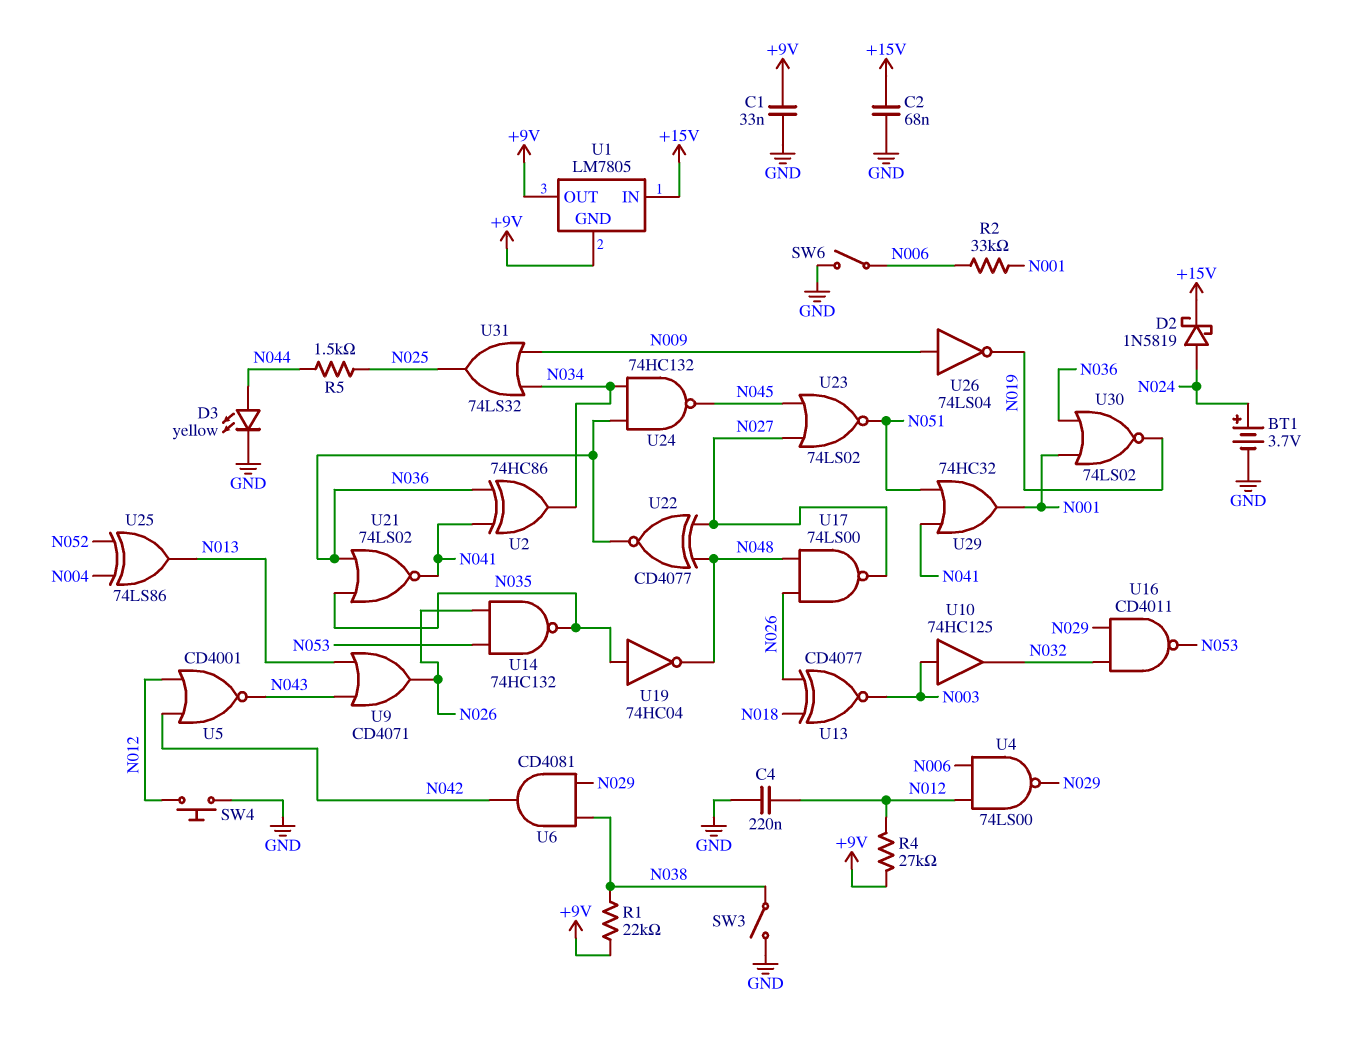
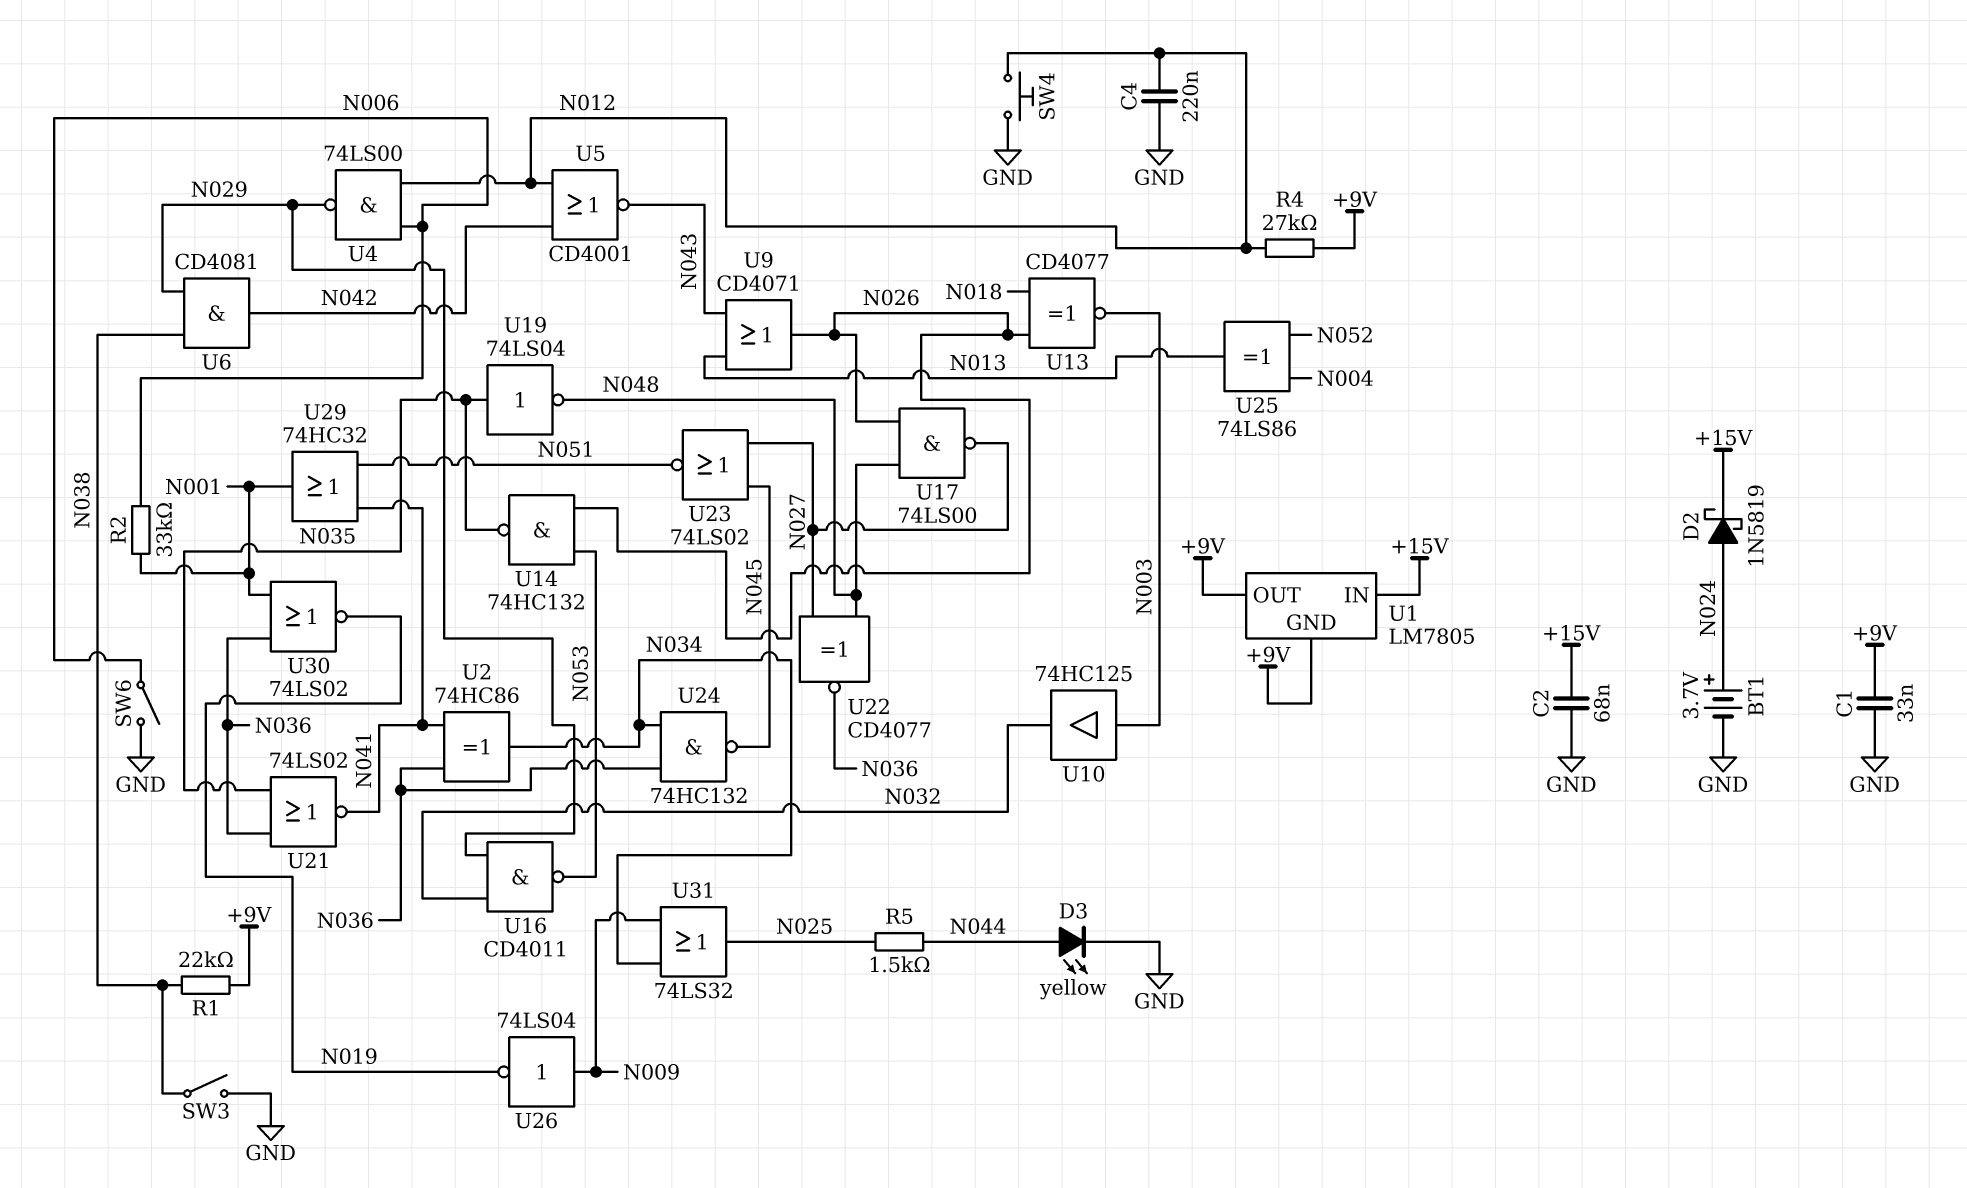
U19: NOT 74HC04 (in N035, out N048) -> NOT 74LS04 (in N035, out N048)

